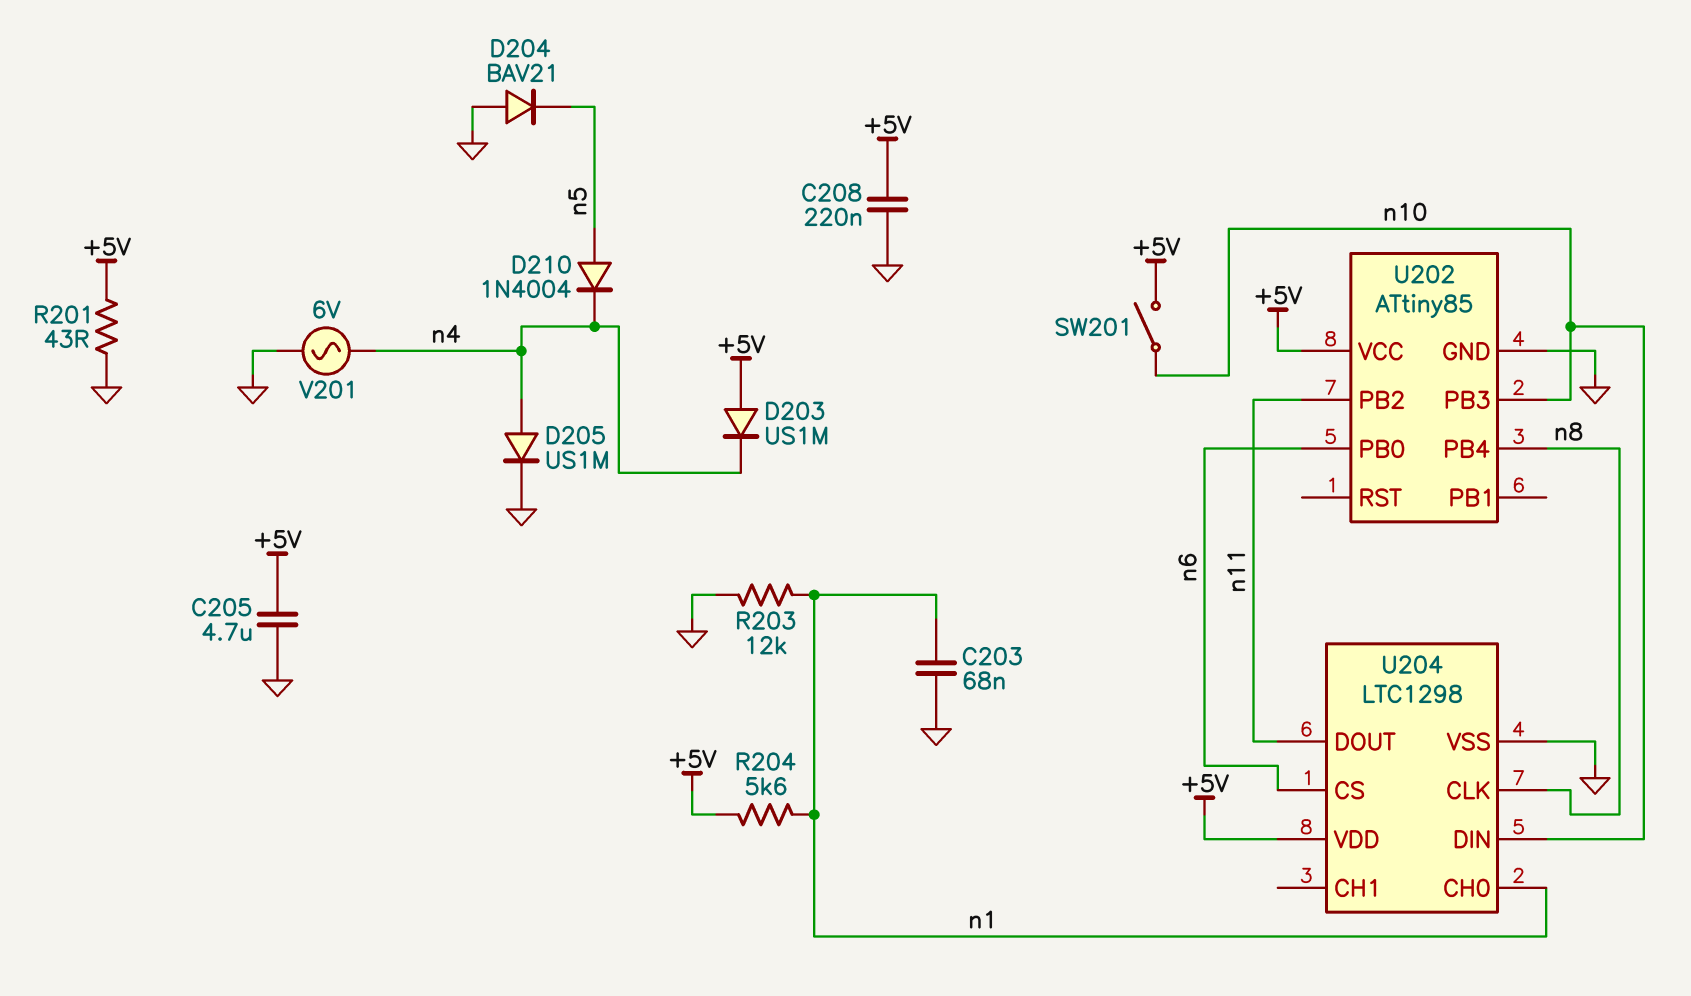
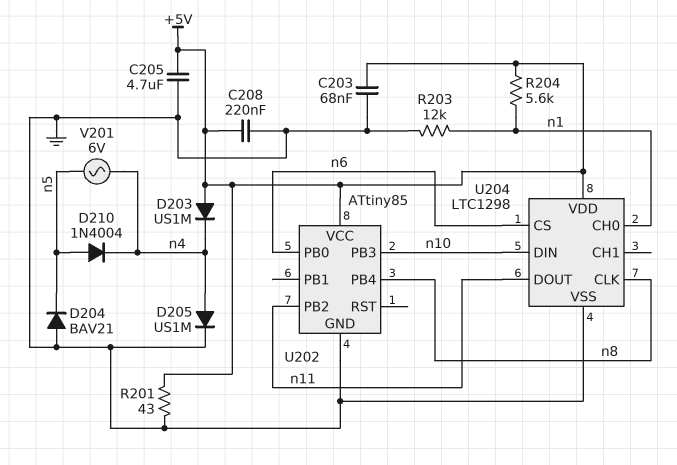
C203: 68nF (GND, n1) -> 68nF (+5V, GND)
SW201: switch (+5V, n10) -> none
V201: AC 6V (GND, n4) -> AC 6V (n4, n5)

